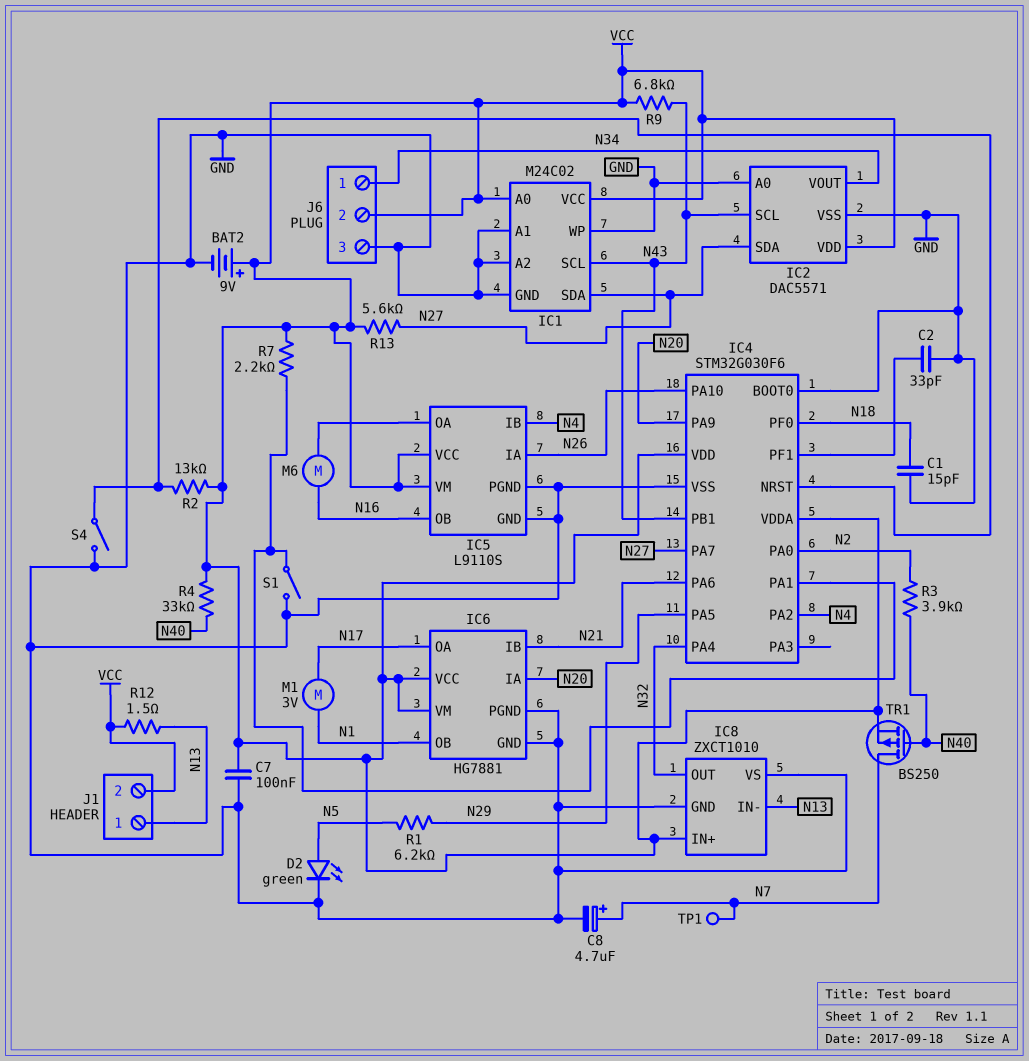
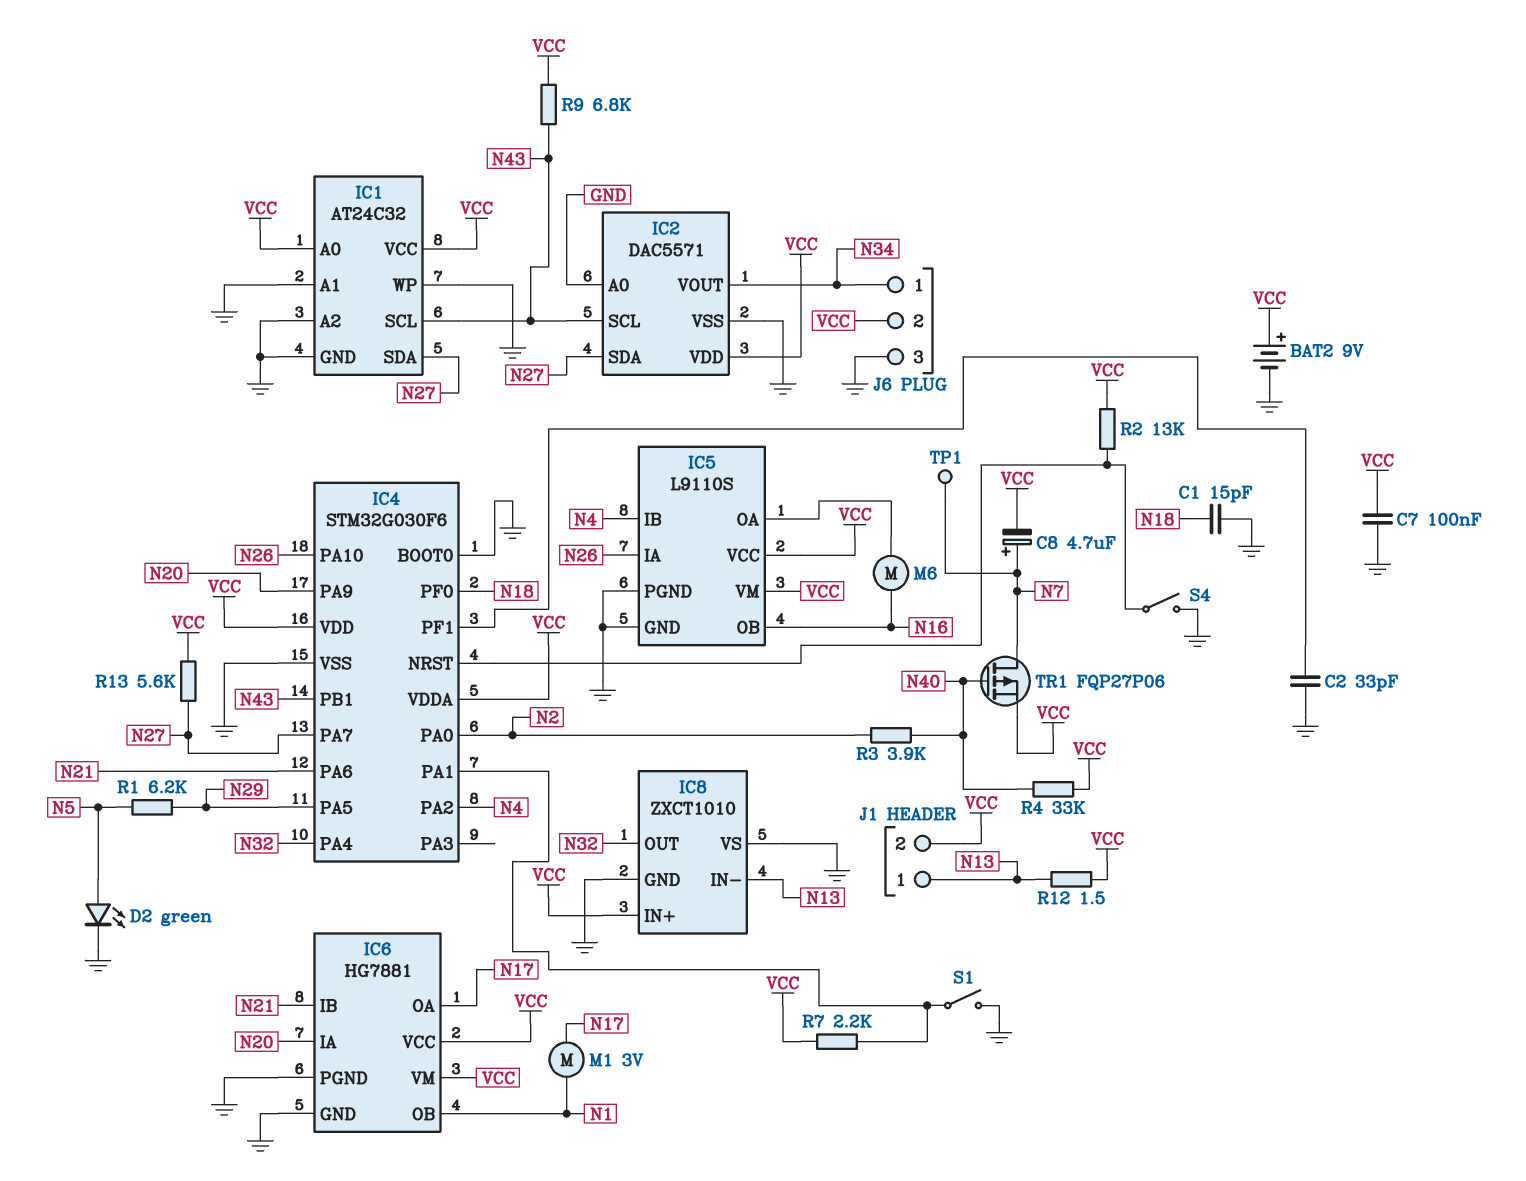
C8: 4.7uF (plus N7, minus GND) -> 4.7uF (plus N7, minus VCC)
IC1: M24C02 -> AT24C32
TR1: PMOS BS250 (G N40, D N7, S VCC) -> PMOS FQP27P06 (G N40, D N7, S VCC)

